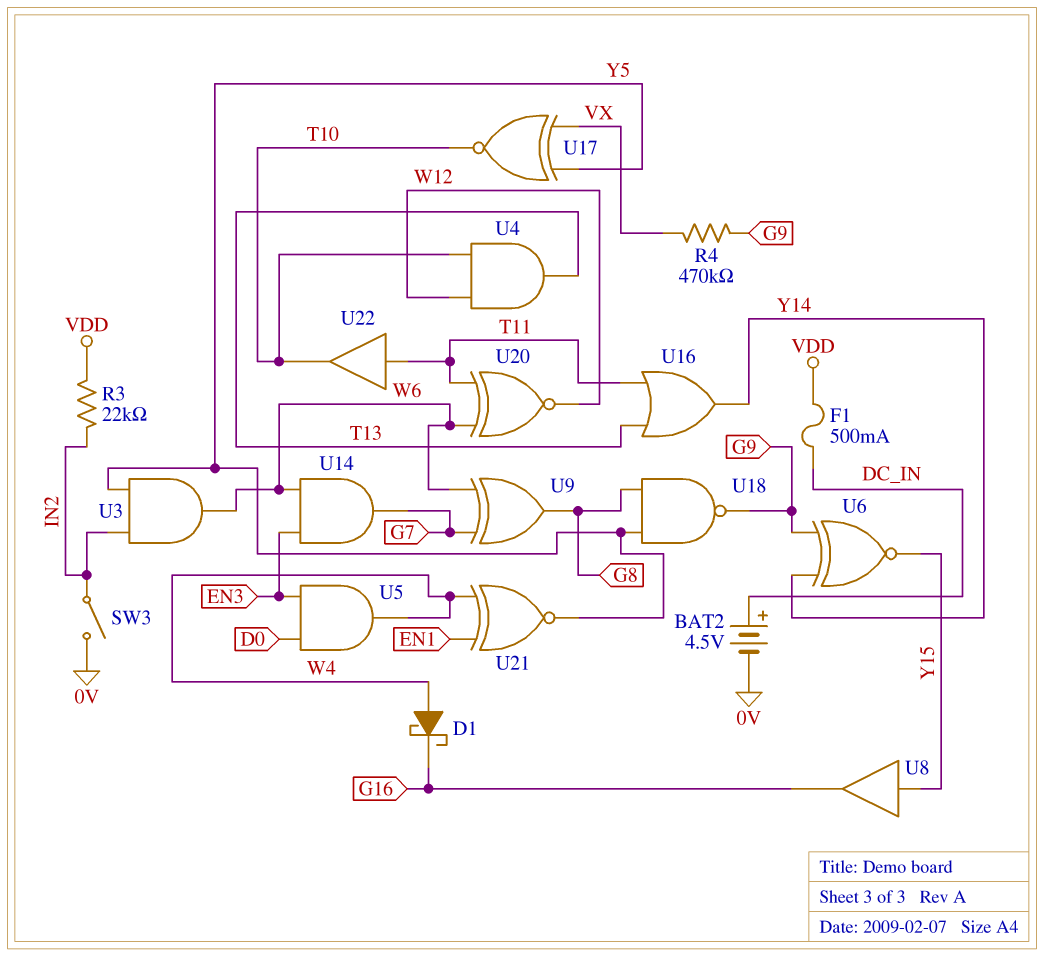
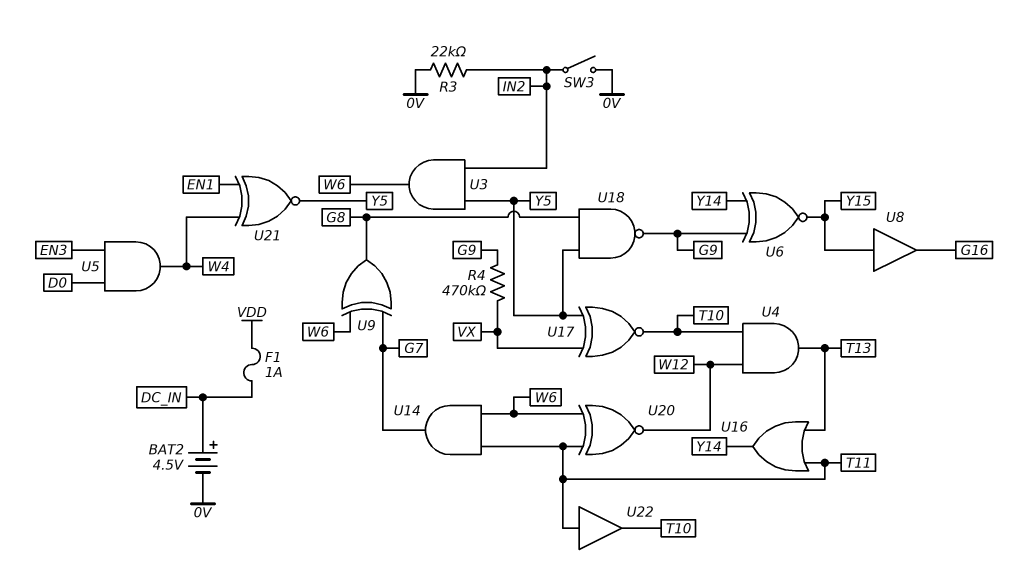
D1: schottky (A W4, K G16) -> none
F1: 500mA (DC_IN, VDD) -> 1A (DC_IN, VDD)
R3: 22k (IN2, VDD) -> 22k (0V, IN2)
U14: AND (in EN3, in W6, out G7) -> AND (in T11, in W6, out G7)

